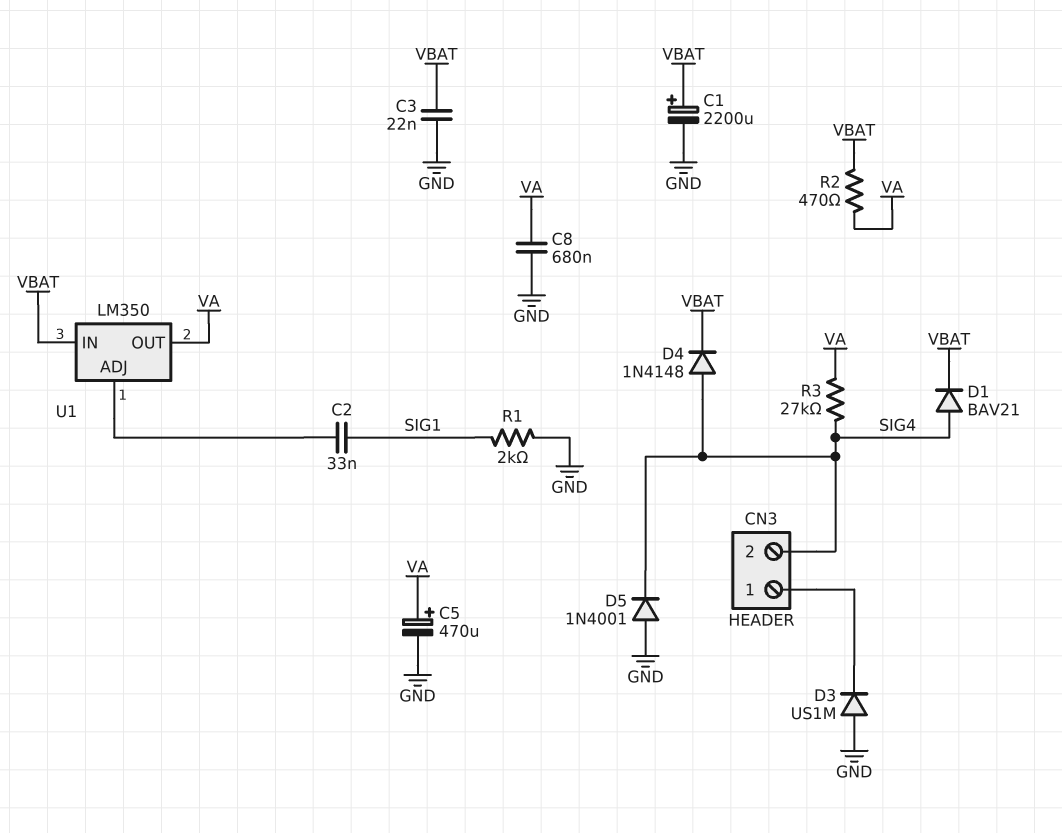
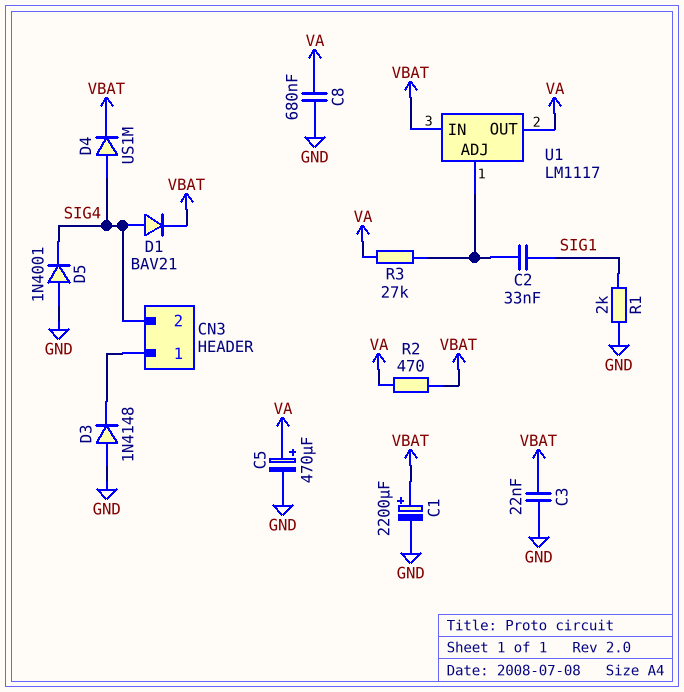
D3: diode US1M (A GND, K CN3/1) -> diode 1N4148 (A GND, K CN3/1)
D4: diode 1N4148 (A SIG4, K VBAT) -> diode US1M (A SIG4, K VBAT)
R3: 27k (SIG4, VA) -> 27k (U1/ADJ, VA)
U1: LM350 -> LM1117

